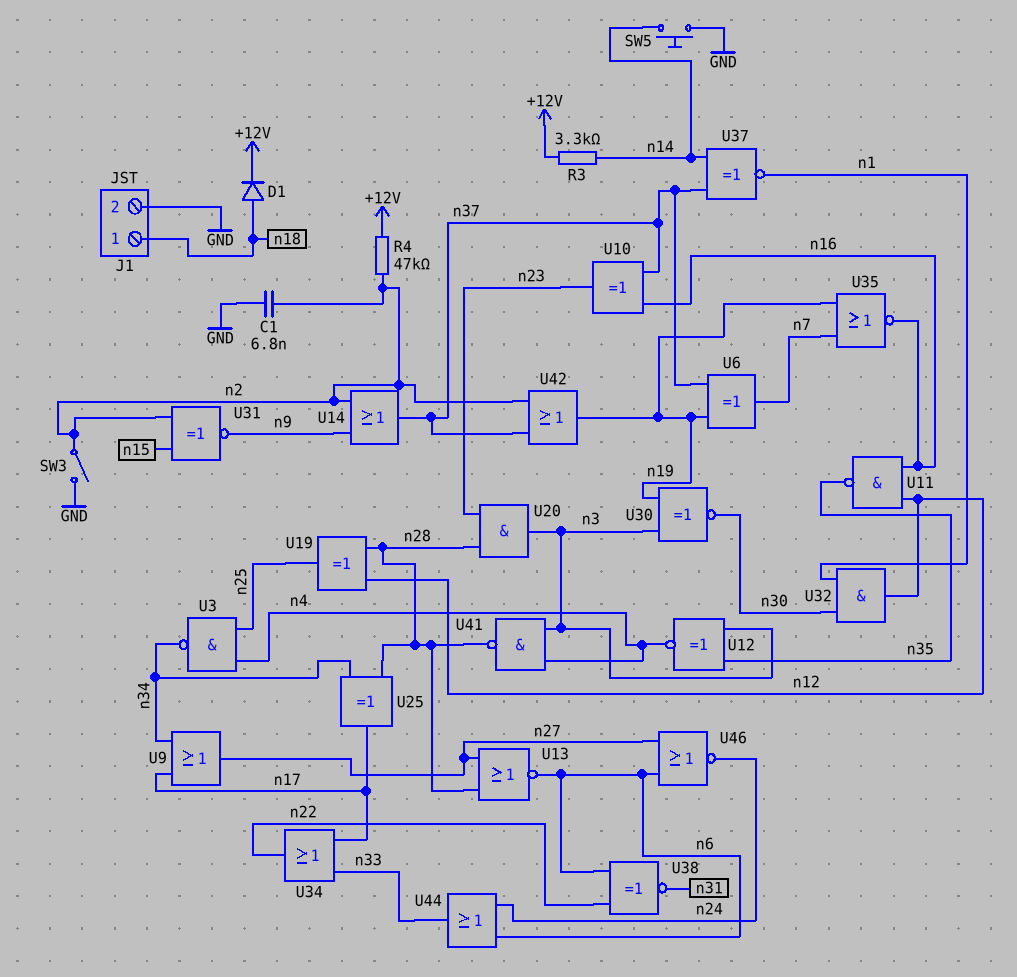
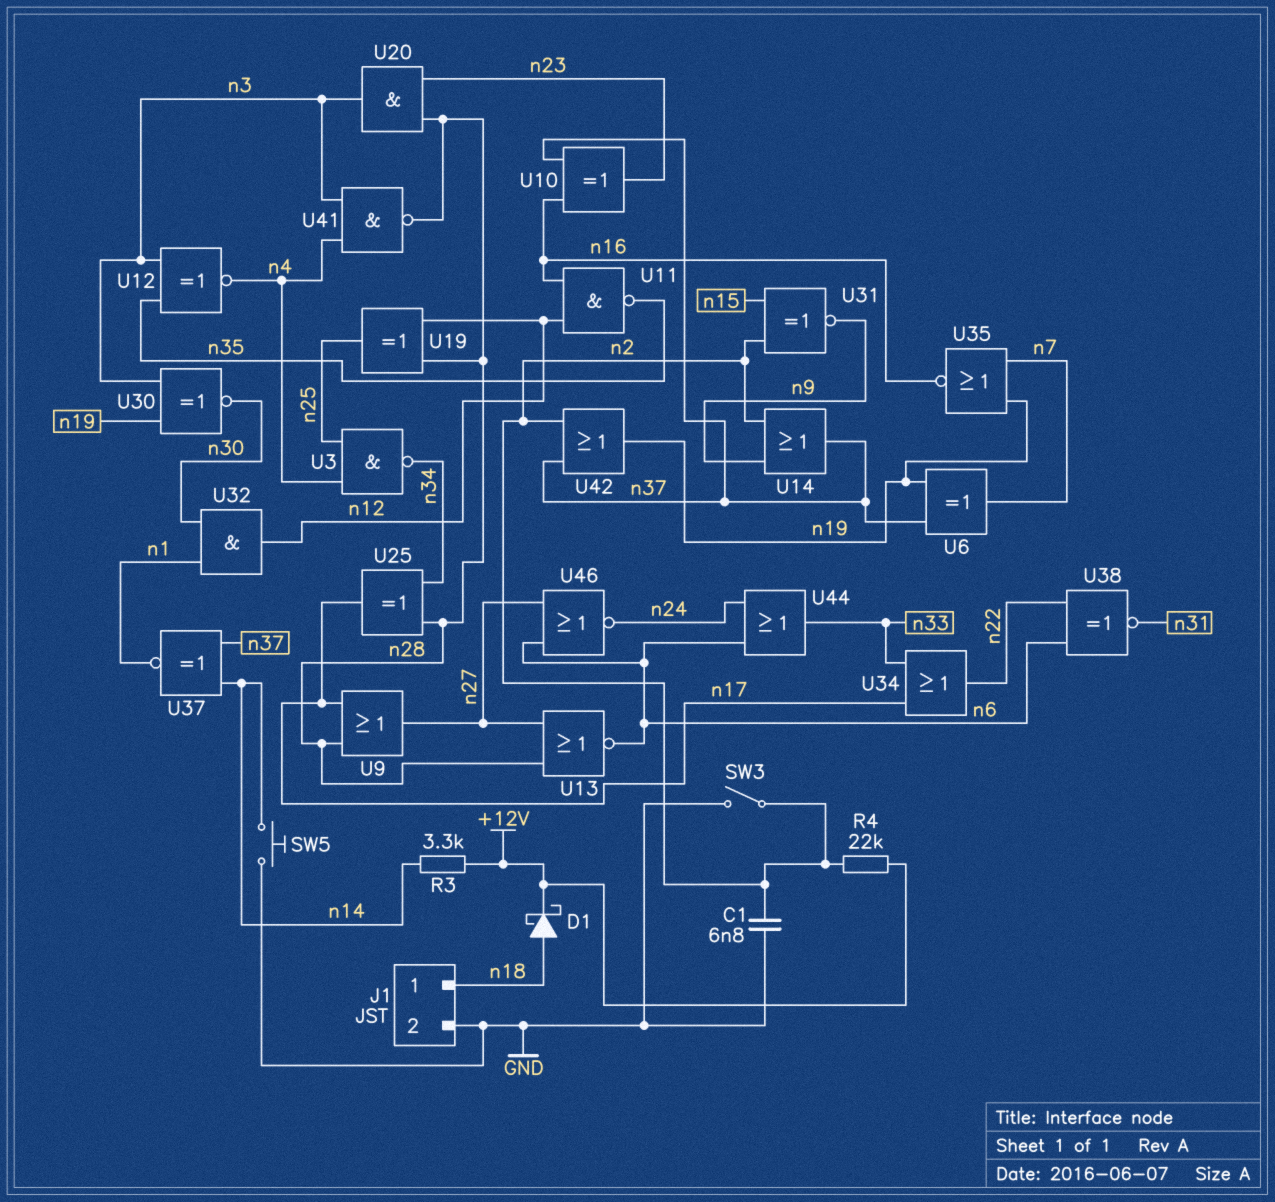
D1: diode (A n18, K +12V) -> schottky (A n18, K +12V)
R4: 47k (+12V, n2) -> 22k (+12V, n2)
U9: OR (in n17, in n34, out n27) -> OR (in n17, in n28, out n27)

